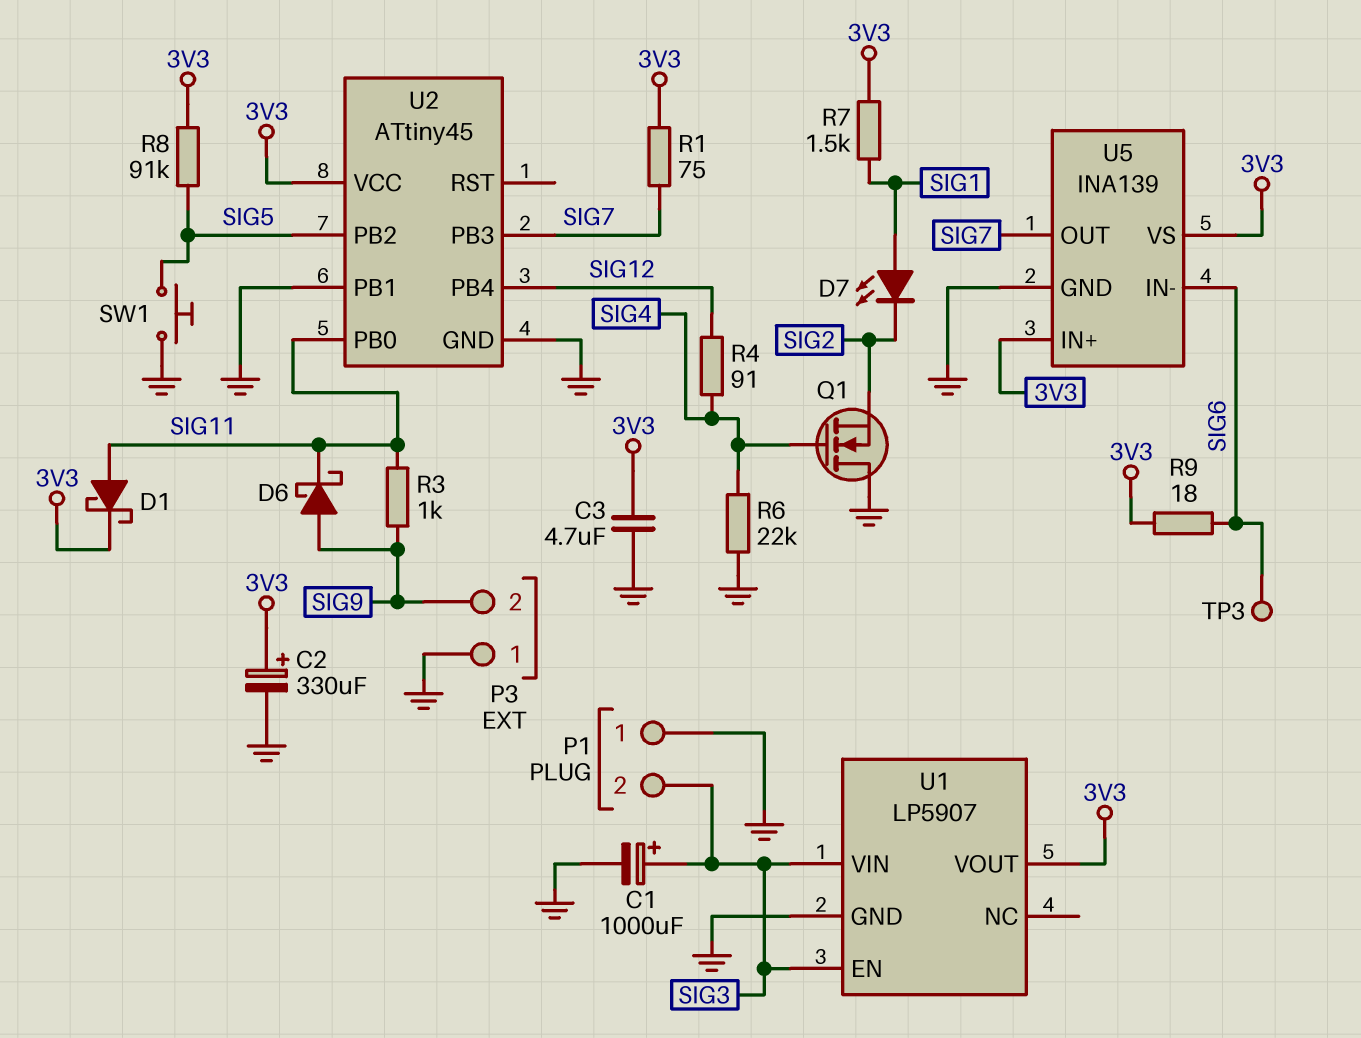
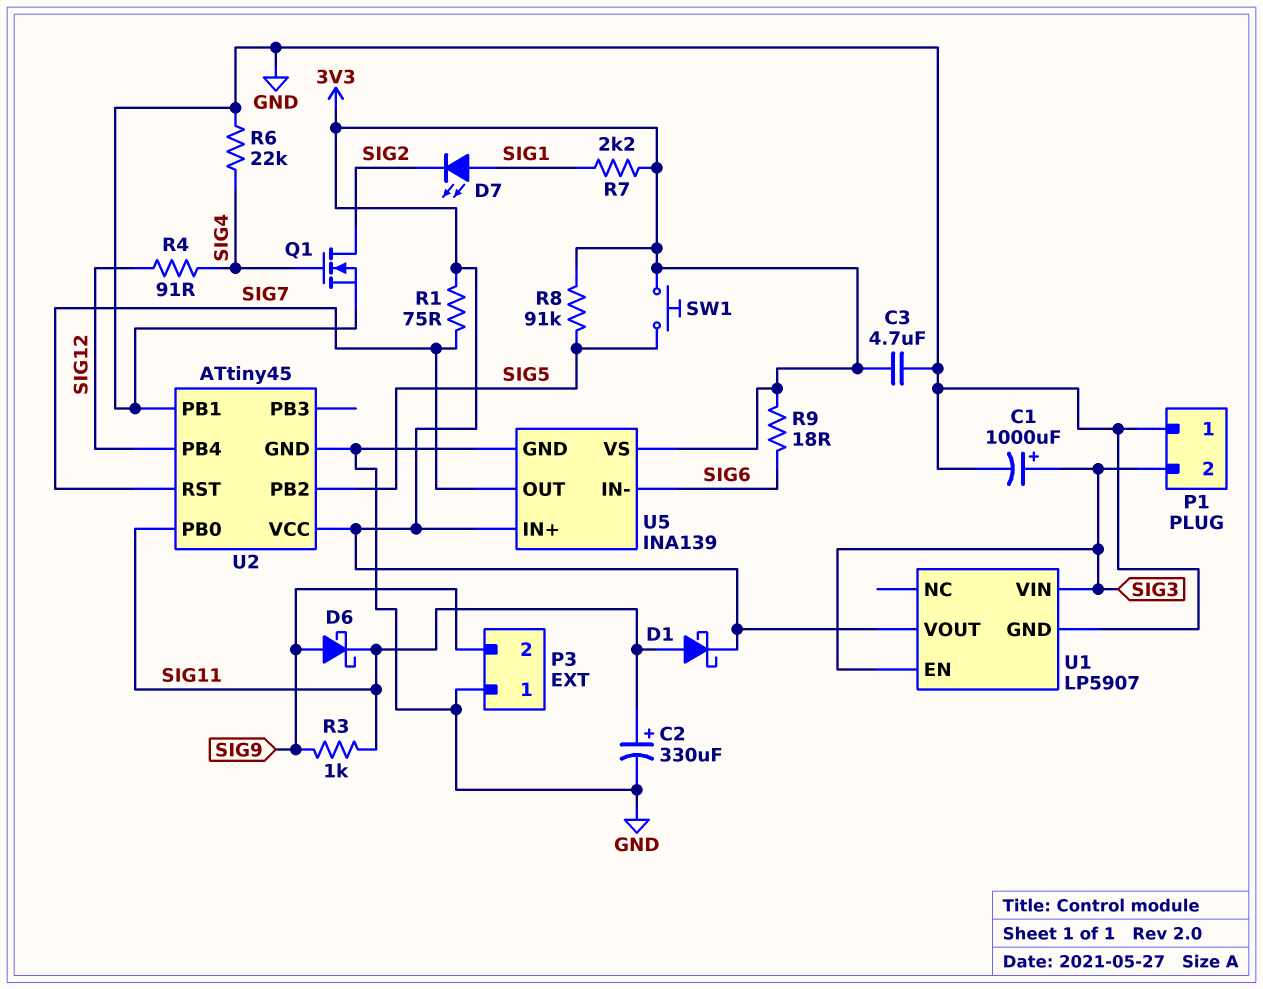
C2: 330uF (plus 3V3, minus GND) -> 330uF (plus SIG11, minus GND)
Q1: NMOS (G SIG4, D GND, S SIG2) -> NMOS (G SIG4, D SIG2, S GND)
R7: 1.5k (3V3, SIG1) -> 2.2k (3V3, SIG1)
SW1: button (GND, SIG5) -> button (3V3, SIG5)
TP3: test point (SIG6) -> none
U2 pin PB3: SIG7 -> none
U2 pin RST: none -> SIG7

